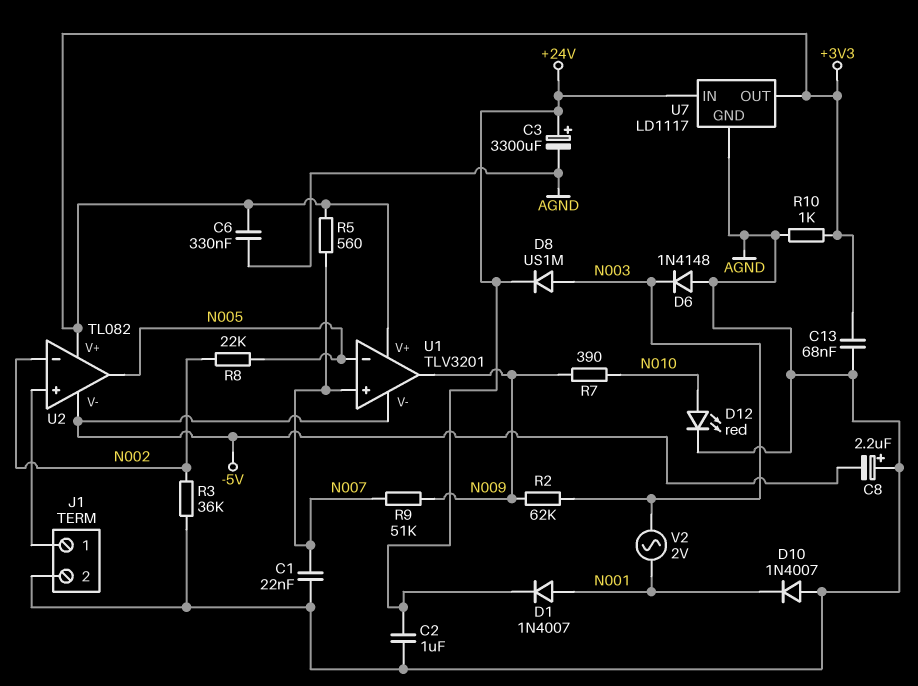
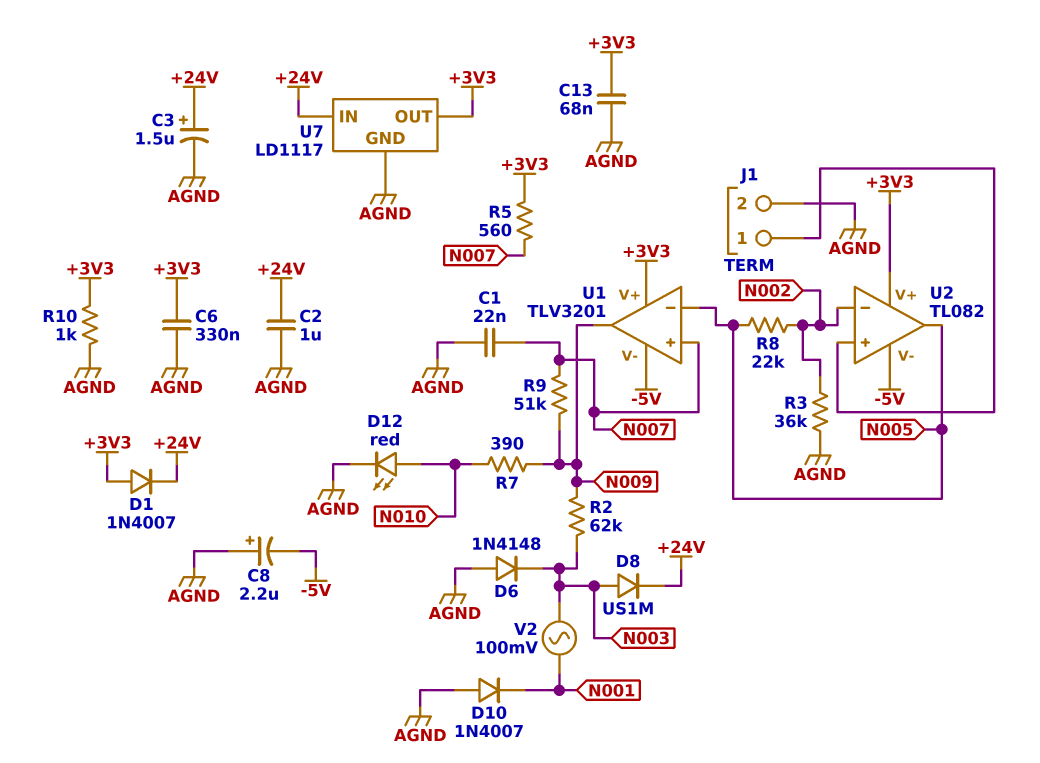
C3: 3300uF (plus +24V, minus AGND) -> 1.5uF (plus +24V, minus AGND)
D1: diode 1N4007 (A N001, K +24V) -> diode 1N4007 (A +3V3, K +24V)
V2: AC 2V (N001, N003) -> AC 100mV (N001, N003)

